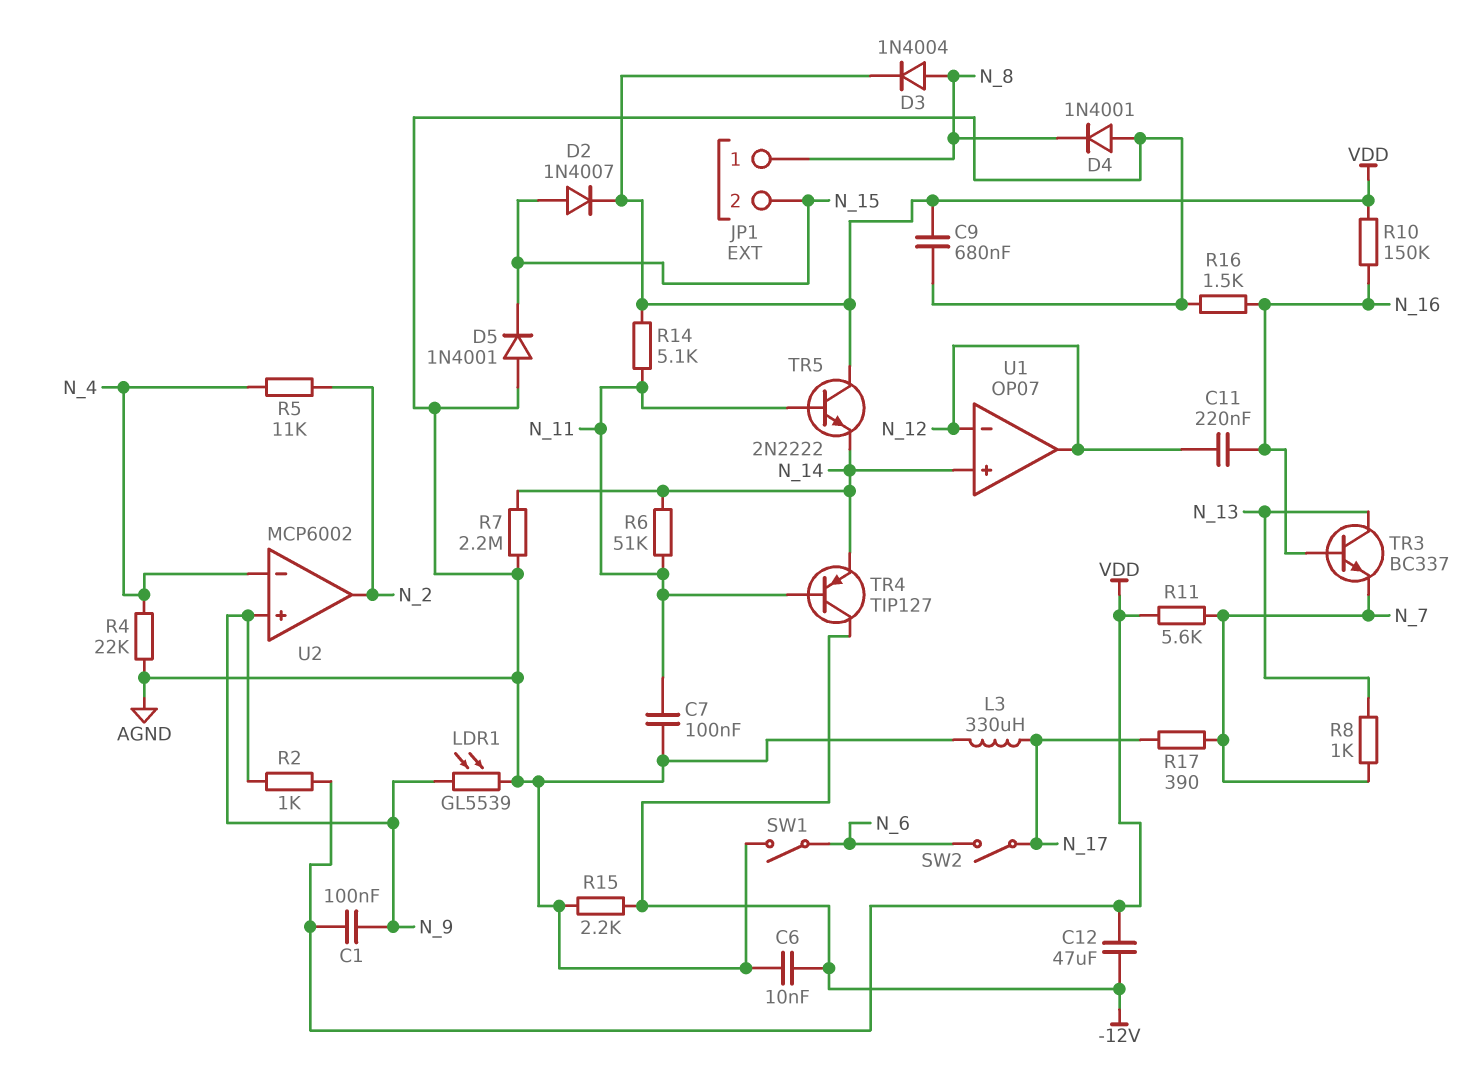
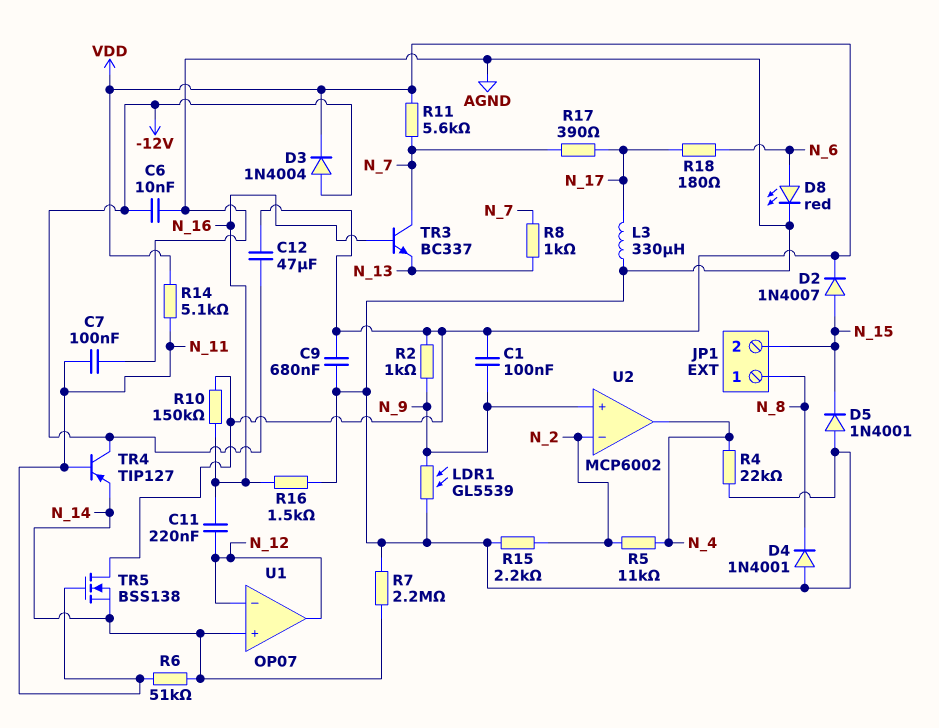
D3: diode 1N4004 (A N_8, K VDD) -> diode 1N4004 (A -12V, K VDD)
D8: none -> LED red (A N_6, K AGND)
R15: 2.2k (-12V, AGND) -> 2.2k (AGND, N_2)
R18: none -> 180 (N_6, N_17)
SW1: switch (AGND, N_6) -> none
SW2: switch (N_6, N_17) -> none
TR3: NPN BC337 (B N_16, C N_13, E N_7) -> NPN BC337 (B N_16, C N_7, E N_13)
TR5: NPN 2N2222 (B N_11, C VDD, E N_14) -> NMOS BSS138 (G N_11, D VDD, S N_14)
U2 pin in-: N_4 -> N_2
U2 pin out: N_2 -> N_4

